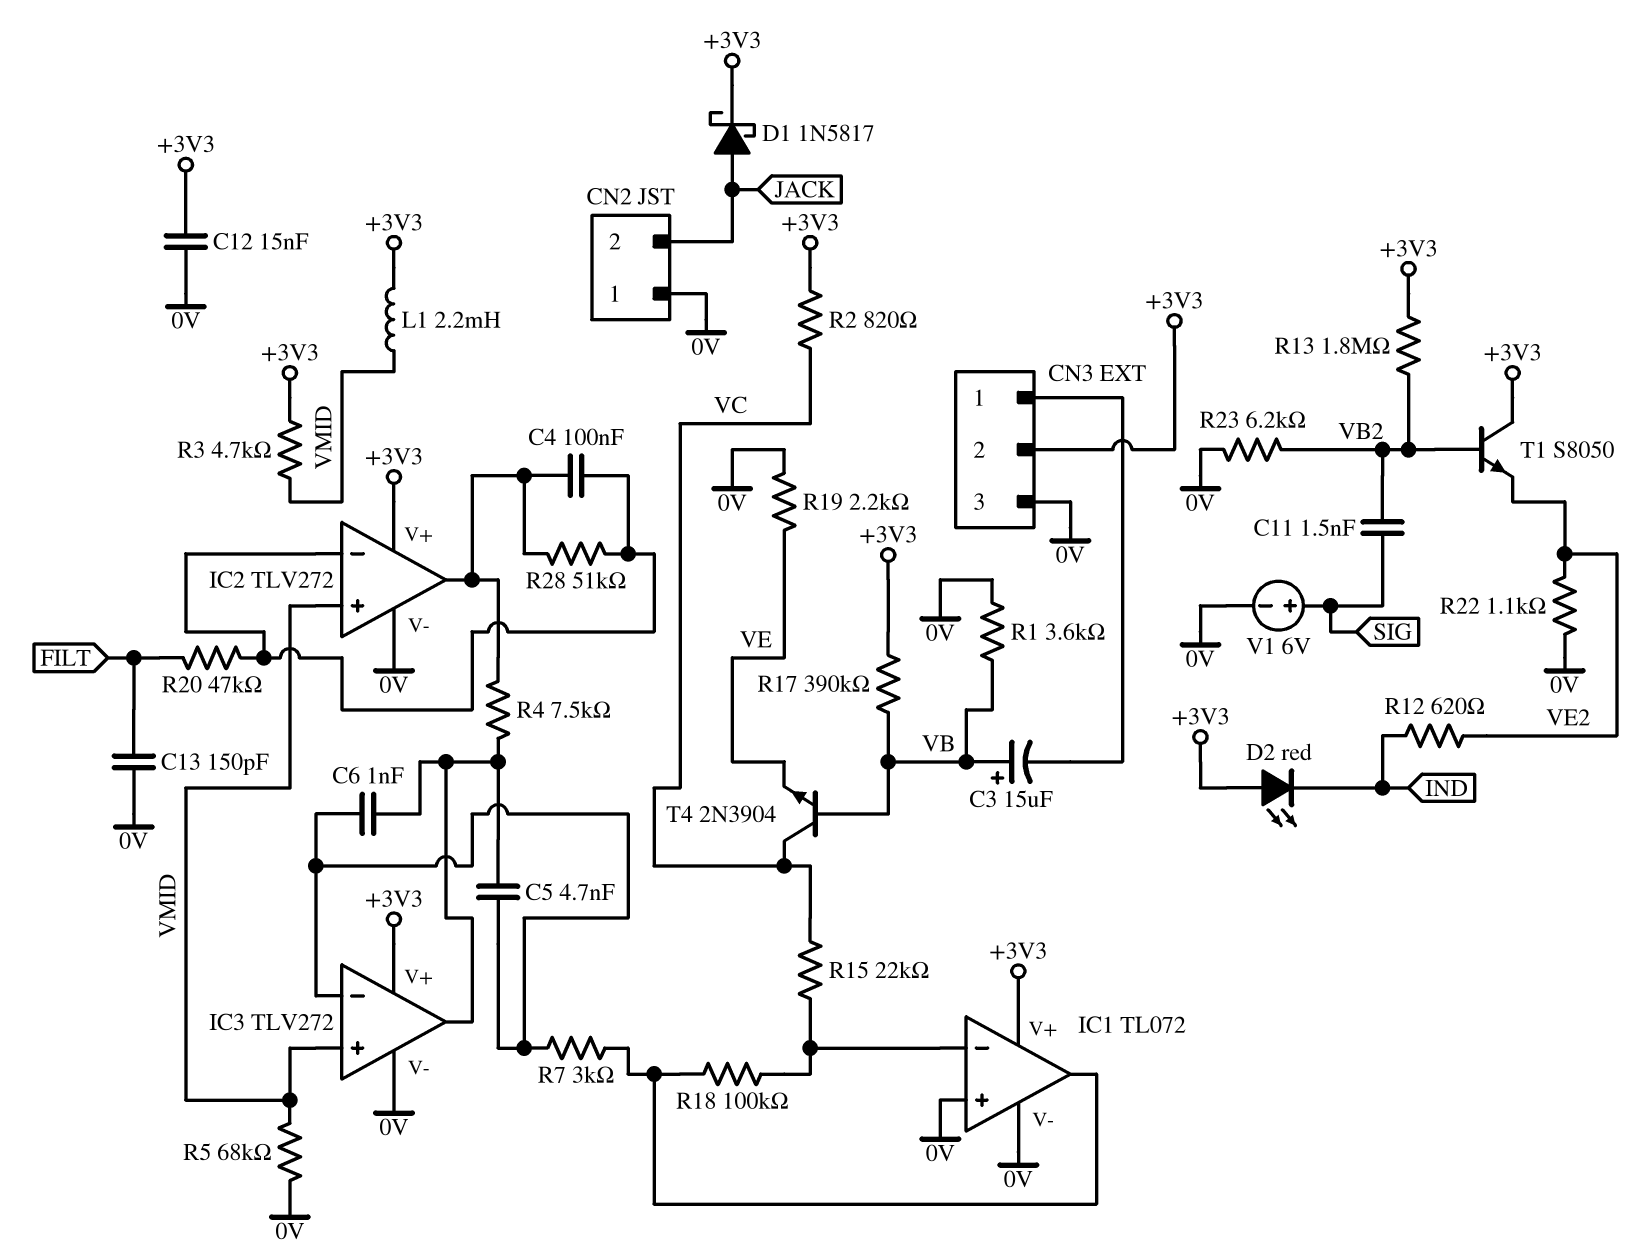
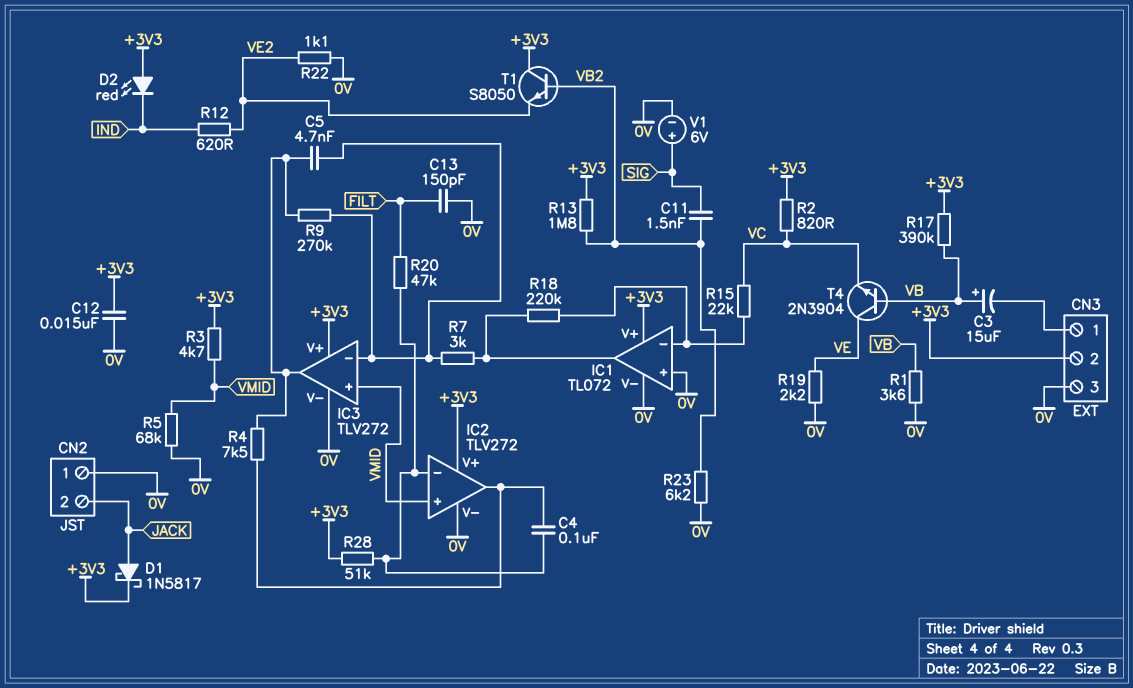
C6: 1nF (IC3/in-, IC3/out) -> none
L1: 2.2mH (+3V3, VMID) -> none
R9: none -> 270k (IC3/in-, IC3/out)
R18: 100k (IC1/in-, IC1/out) -> 220k (IC1/in-, IC1/out)
R28: 51k (IC2/in-, IC2/out) -> 51k (+3V3, IC2/in-)
T4: NPN 2N3904 (B VB, C VC, E VE) -> NPN 2N3904 (B VB, C VE, E VC)

